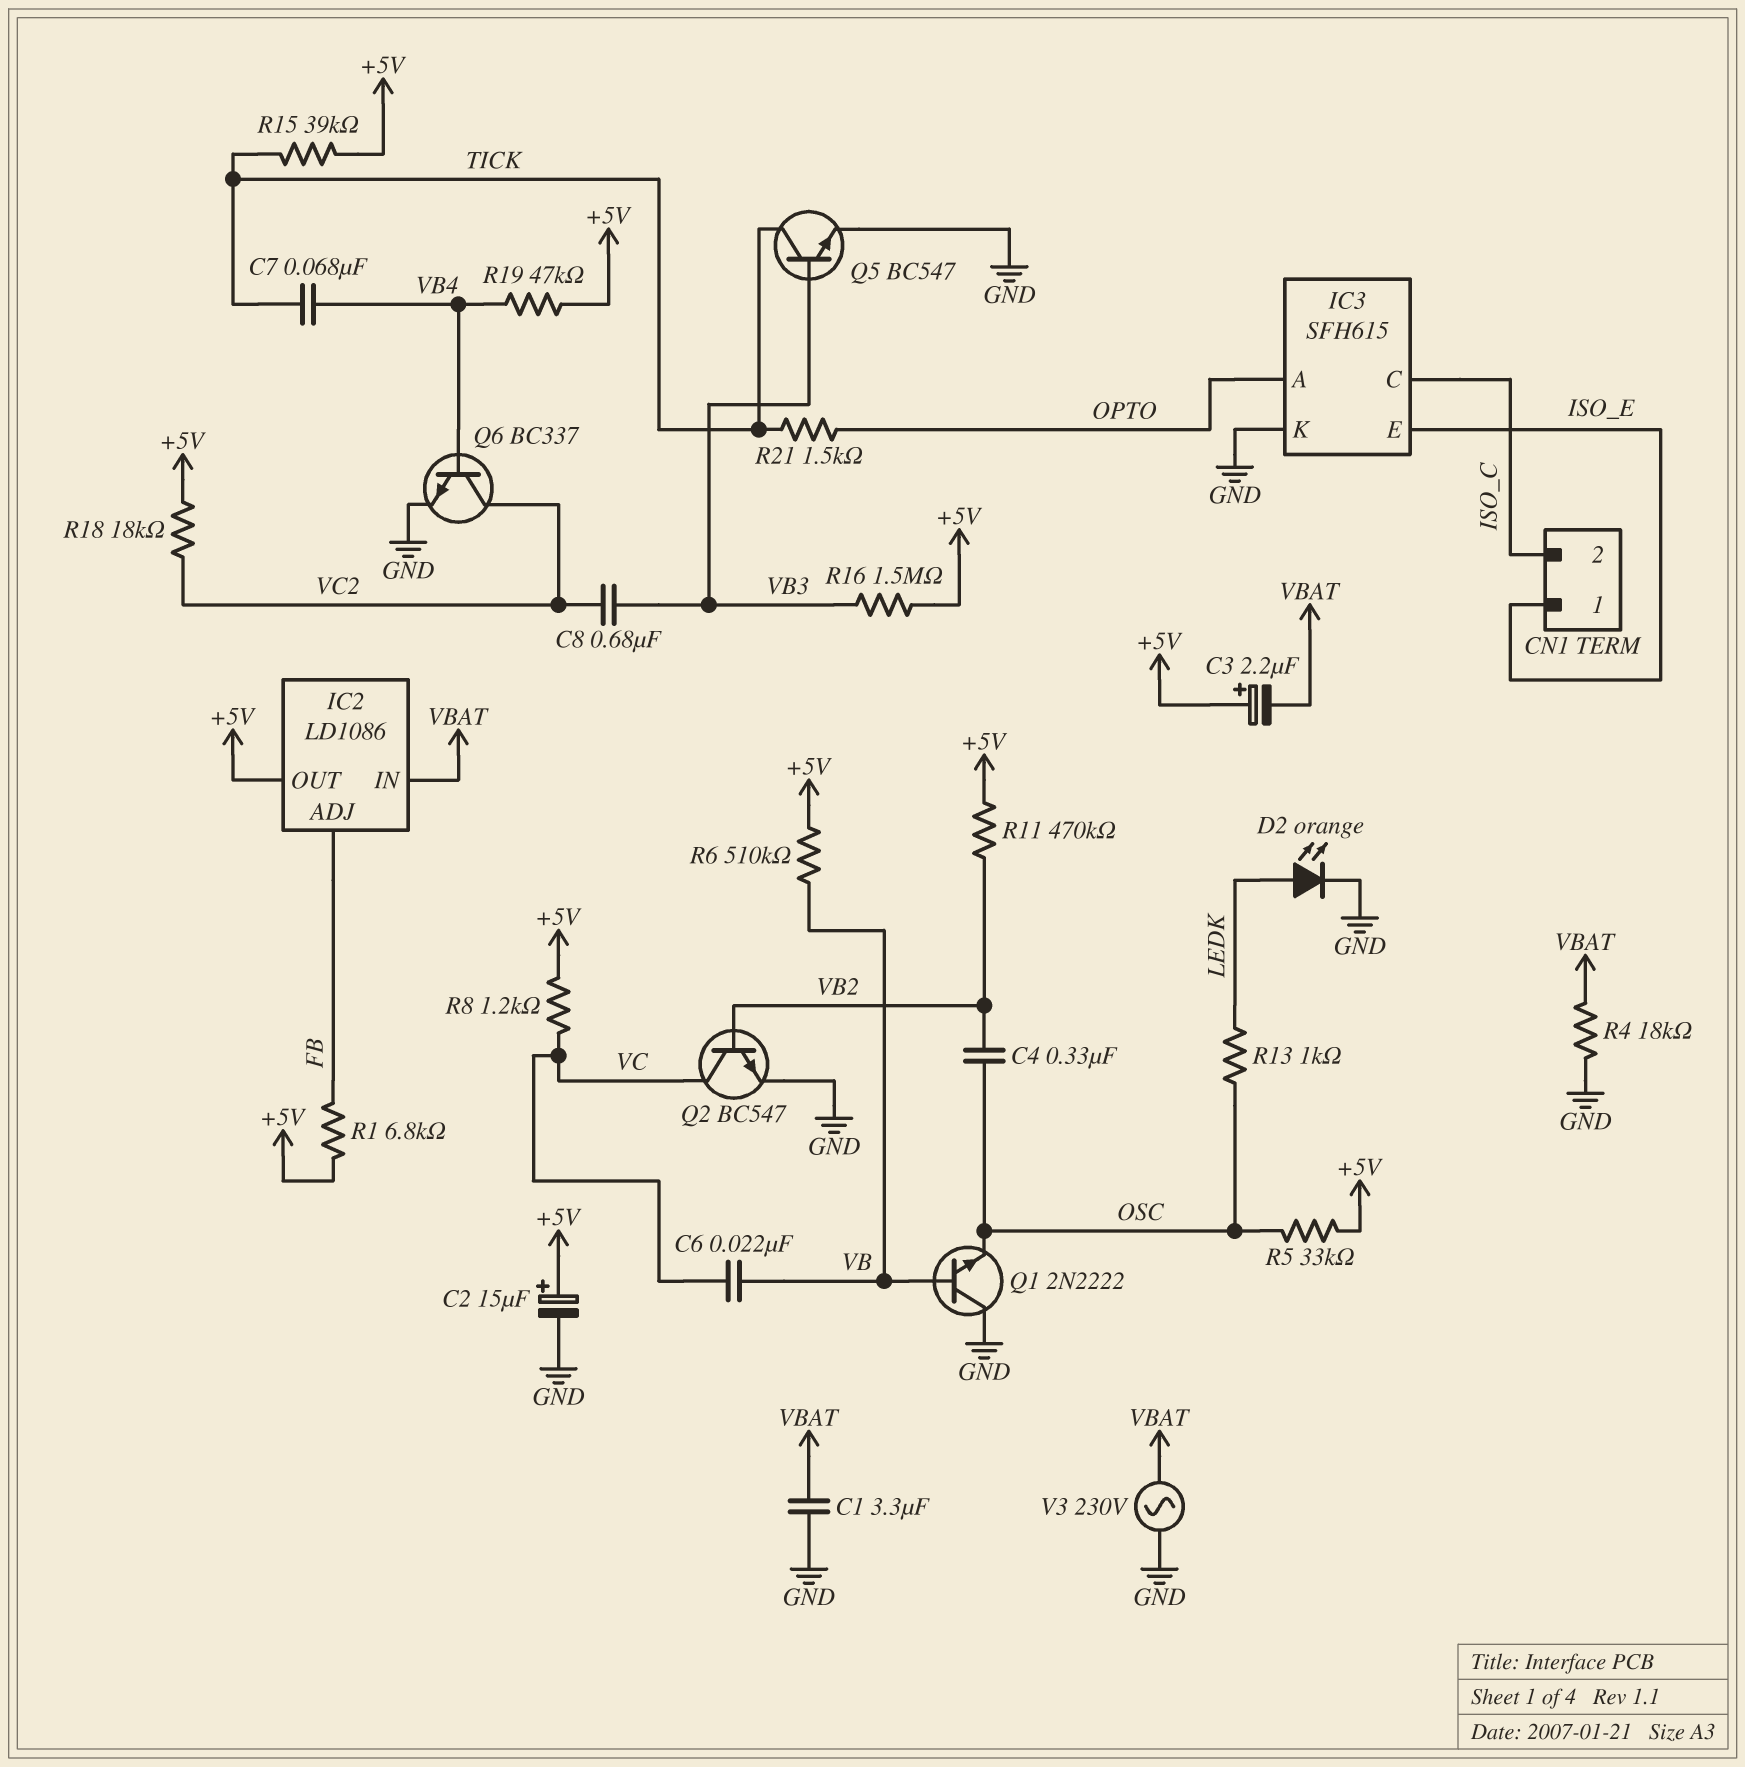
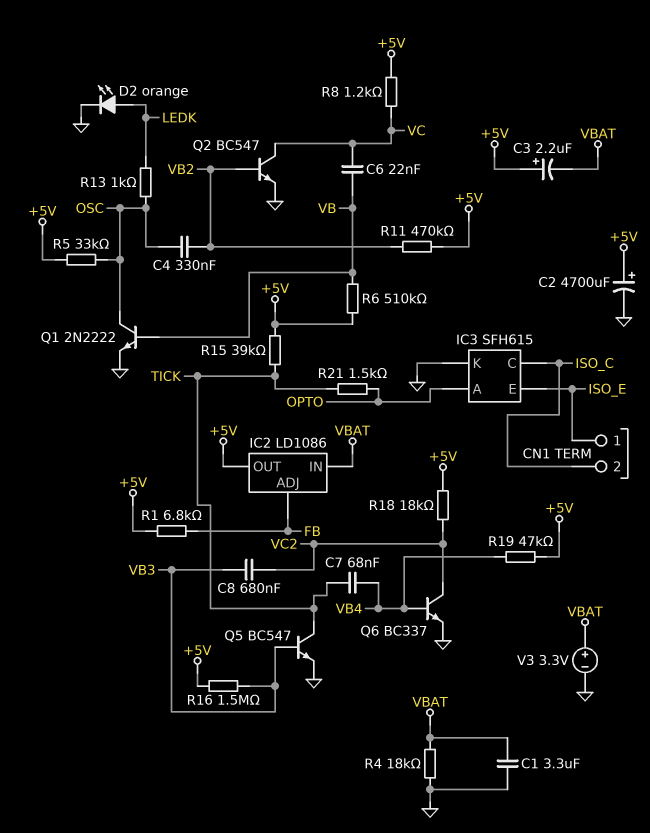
C2: 15uF (plus +5V, minus GND) -> 4700uF (plus +5V, minus GND)
Q1: NPN 2N2222 (B VB, C GND, E OSC) -> NPN 2N2222 (B VB, C OSC, E GND)
V3: AC 230V (GND, VBAT) -> 3.3V (plus VBAT, minus GND)

